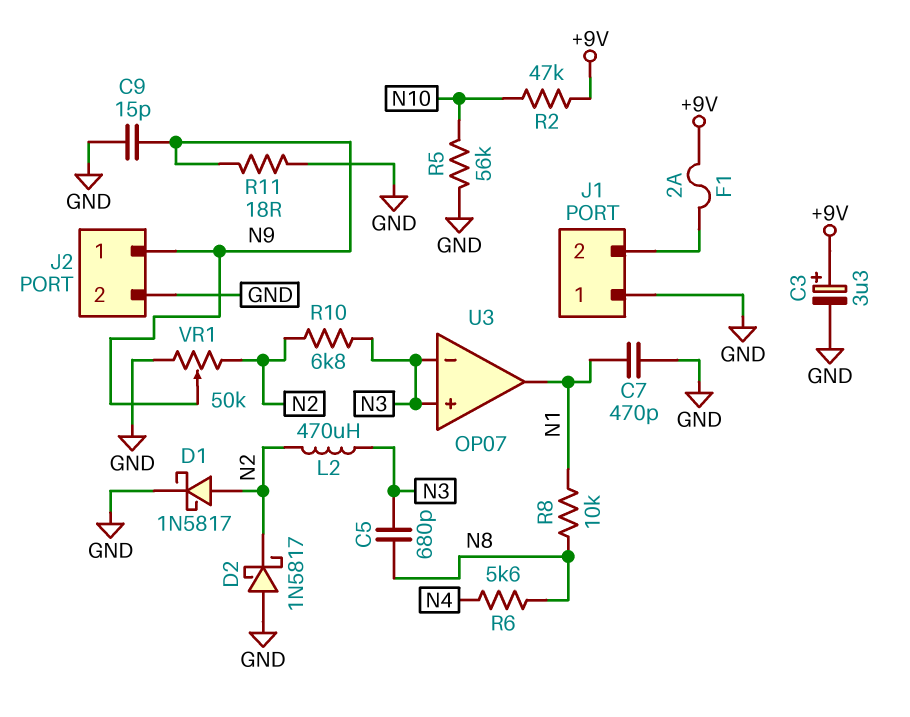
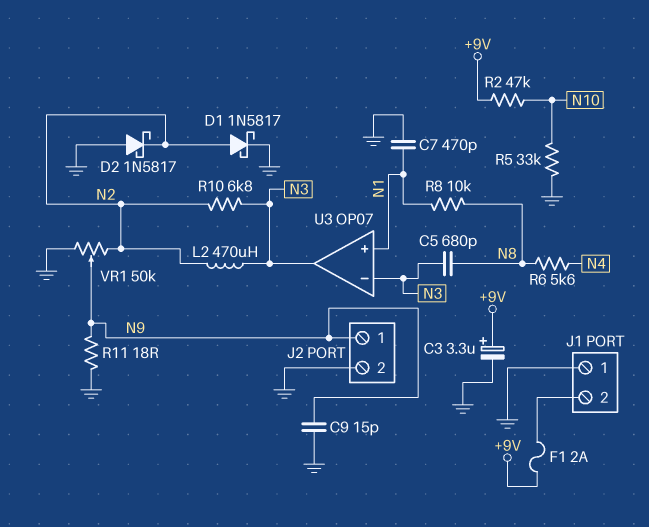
R5: 56k (GND, N10) -> 33k (GND, N10)
U3 pin in+: N3 -> N1
U3 pin out: N1 -> N3

